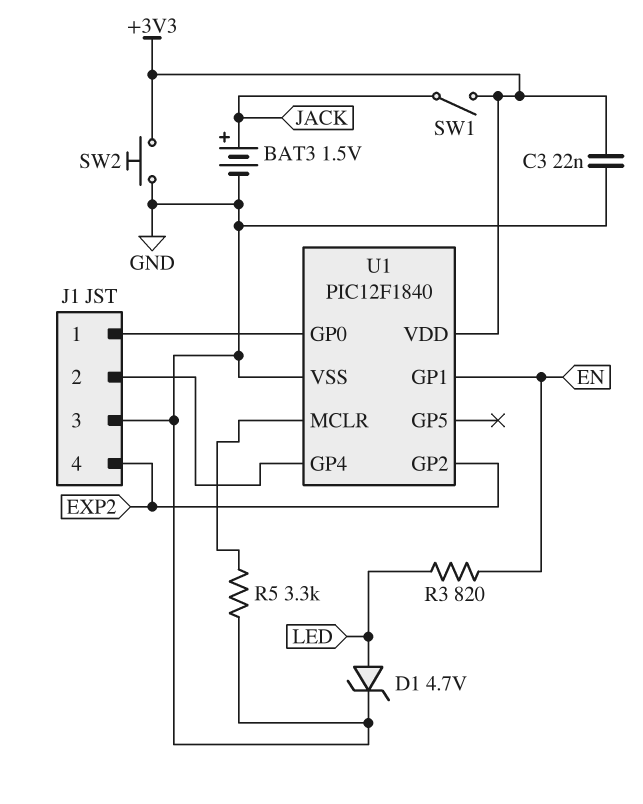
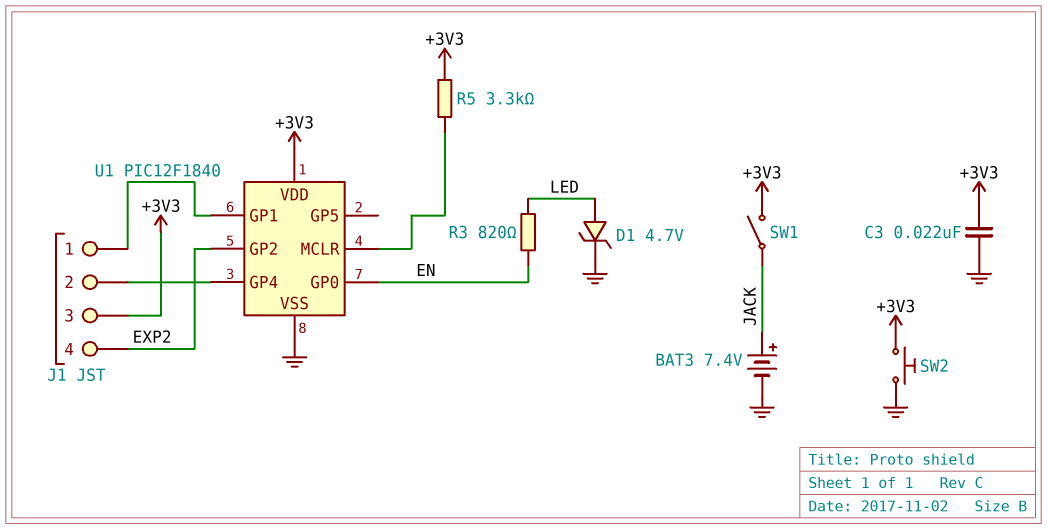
BAT3: 1.5V (plus JACK, minus GND) -> 7.4V (plus JACK, minus GND)
J1 pin 3: GND -> +3V3
R5: 3.3k (GND, U1/MCLR) -> 3.3k (+3V3, U1/MCLR)
U1 pin GP0: J1/1 -> EN
U1 pin GP1: EN -> J1/1

